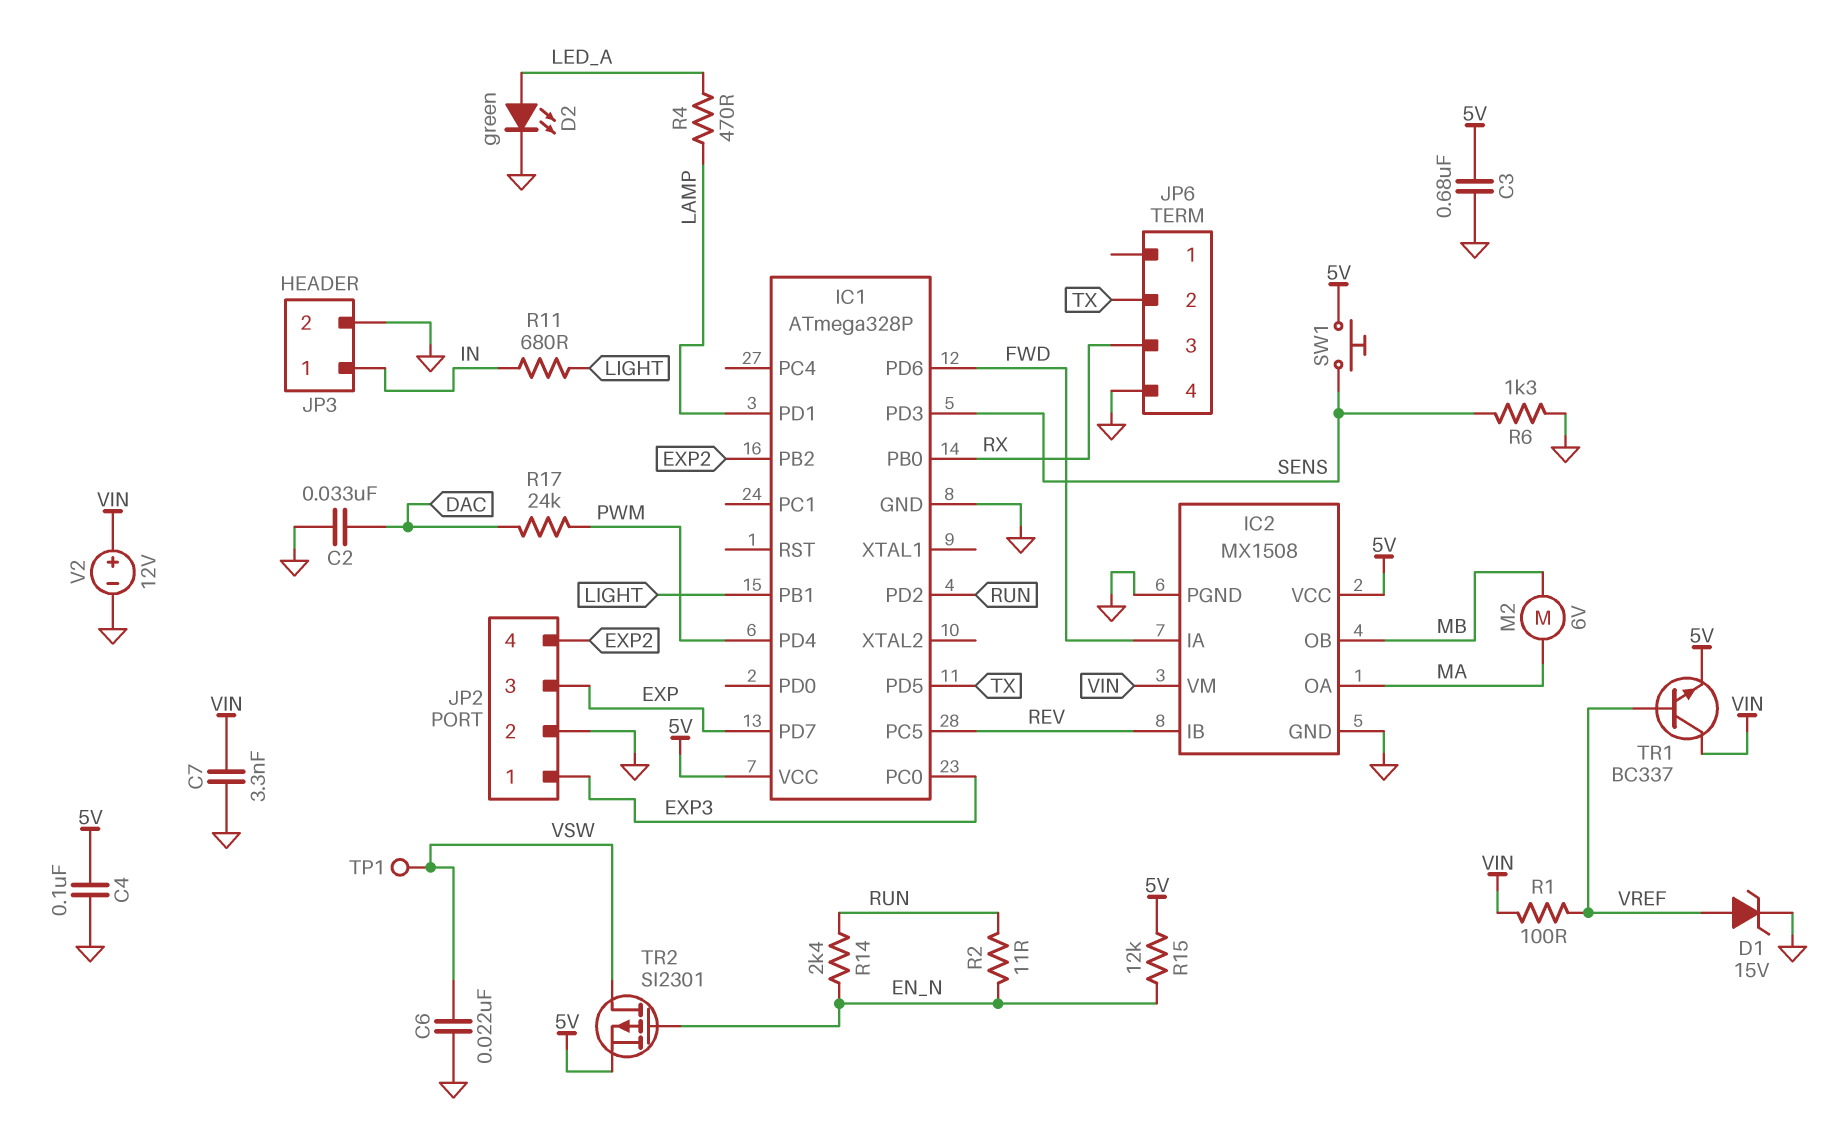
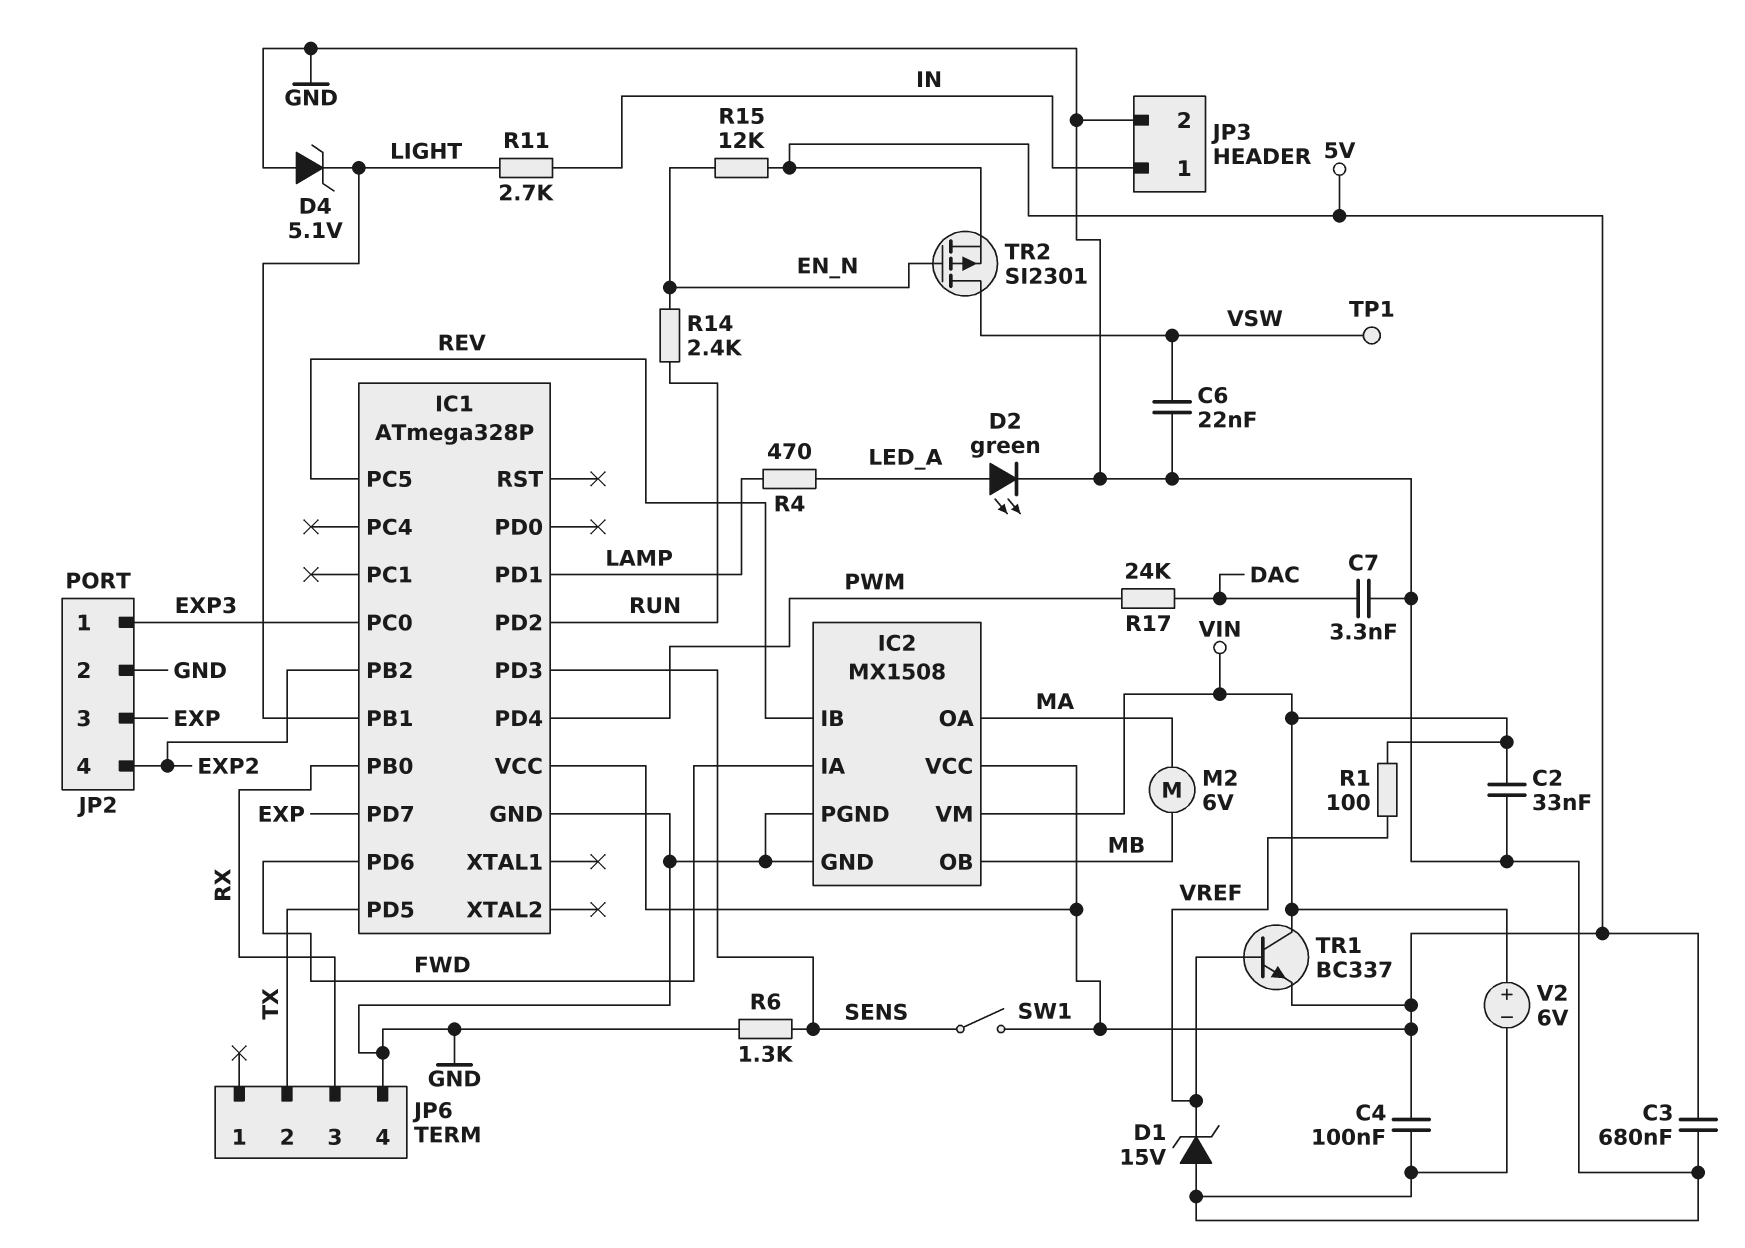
C2: 33nF (DAC, GND) -> 33nF (GND, VIN)
C7: 3.3nF (GND, VIN) -> 3.3nF (DAC, GND)
D1: zener 15V (A VREF, K GND) -> zener 15V (A GND, K VREF)
D4: none -> zener 5.1V (A GND, K LIGHT)
R2: 11 (EN_N, RUN) -> none
R11: 680 (IN, LIGHT) -> 2.7k (IN, LIGHT)
SW1: button (5V, SENS) -> switch (5V, SENS)
V2: 12V (plus VIN, minus GND) -> 6V (plus VIN, minus GND)

